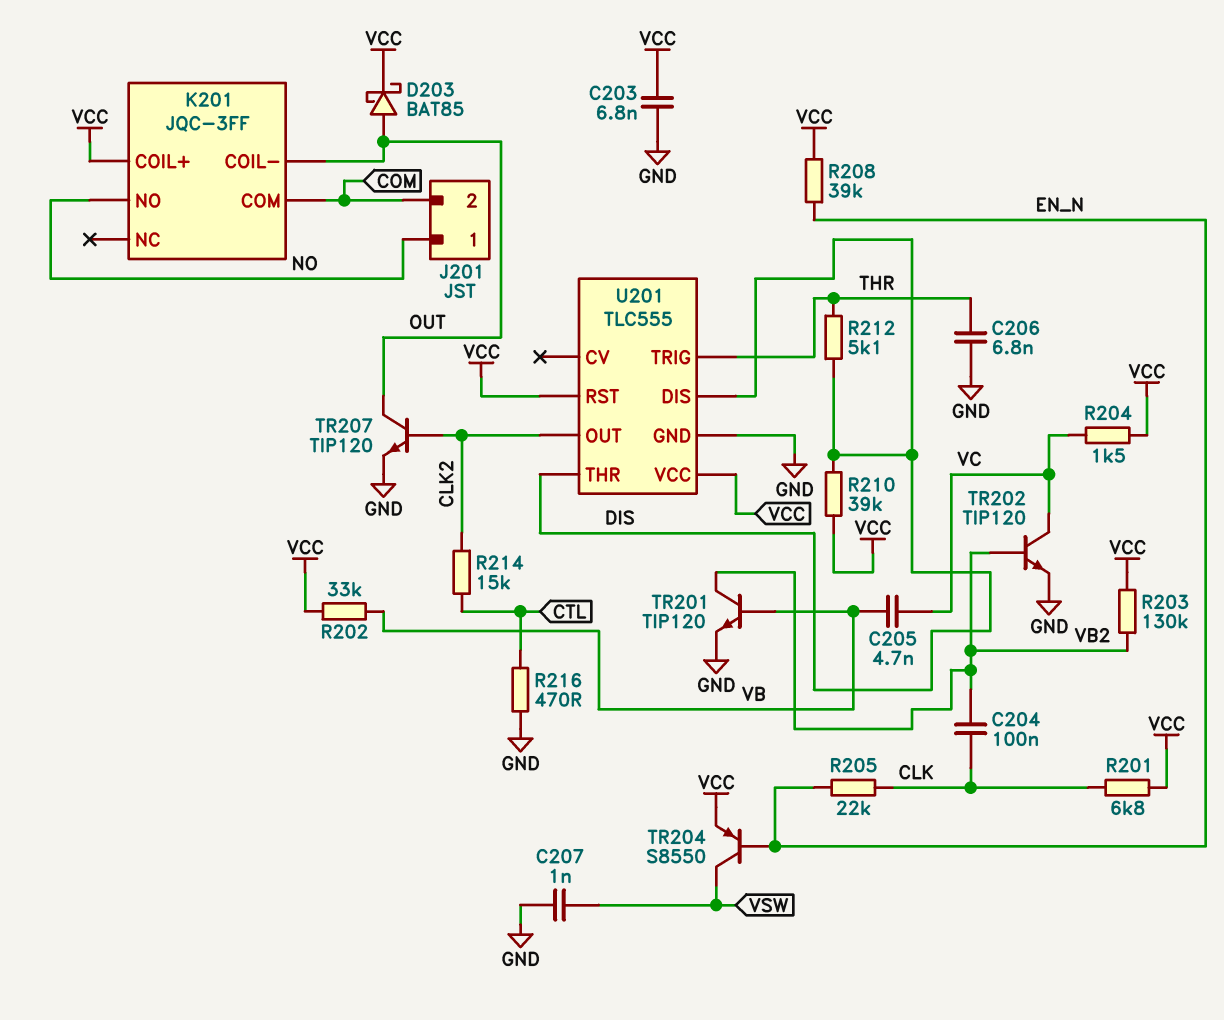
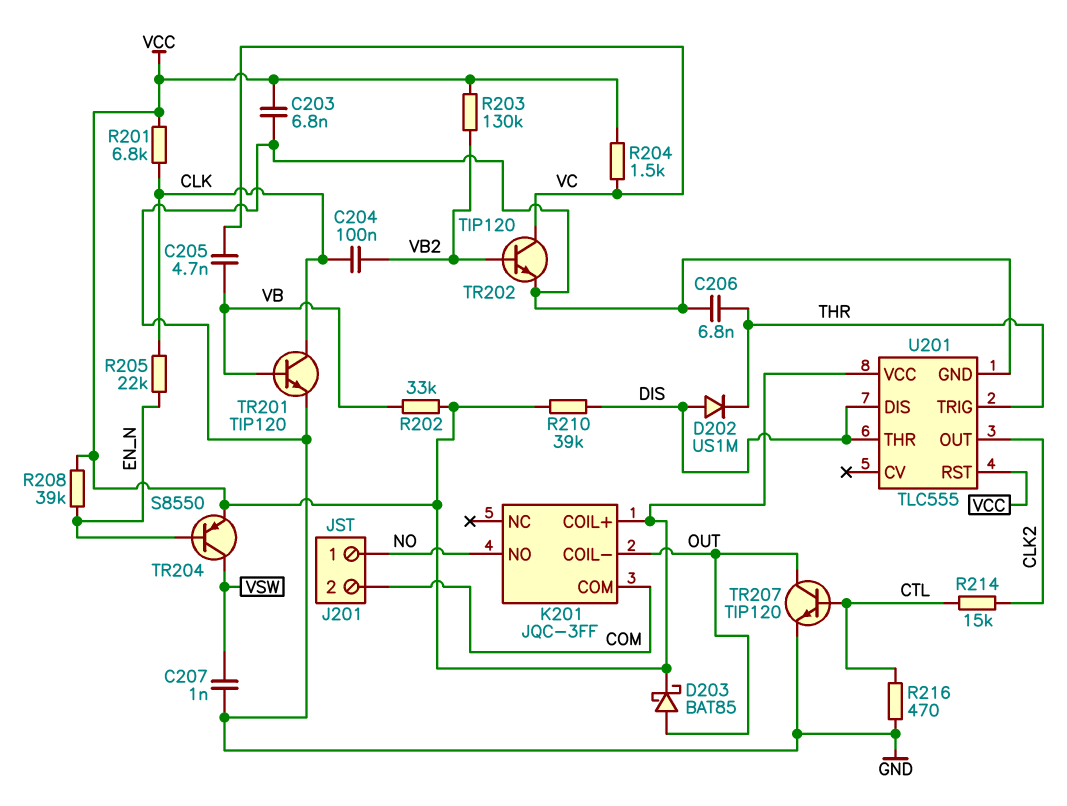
D202: none -> diode US1M (A DIS, K THR)
R212: 5.1k (DIS, THR) -> none
TR201: NPN TIP120 (B VB, C VB2, E GND) -> NPN TIP120 (B VB, C CLK, E GND)
TR207: NPN TIP120 (B CLK2, C OUT, E GND) -> NPN TIP120 (B CTL, C OUT, E GND)

